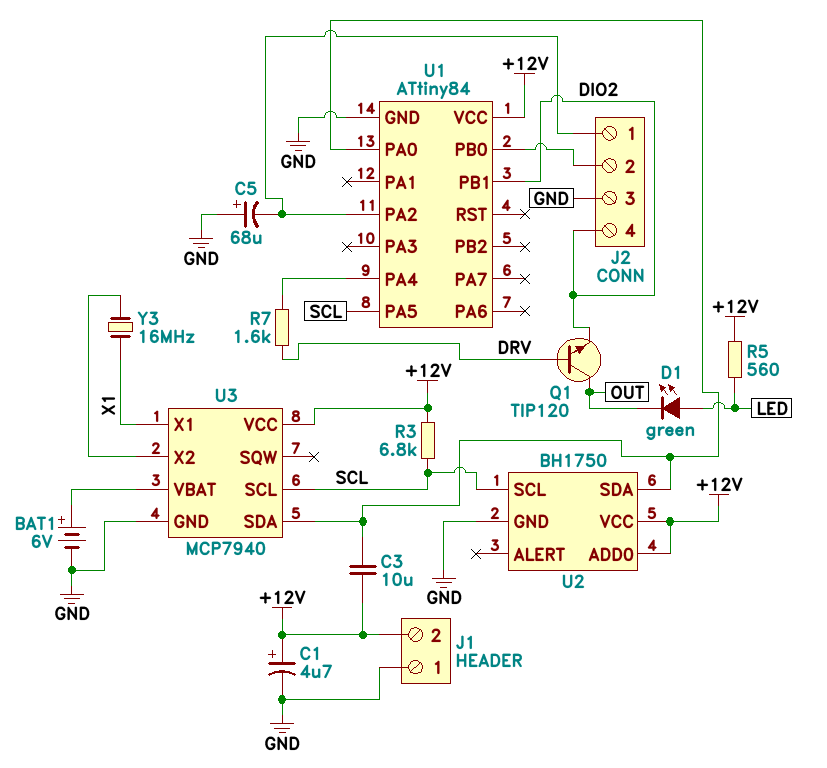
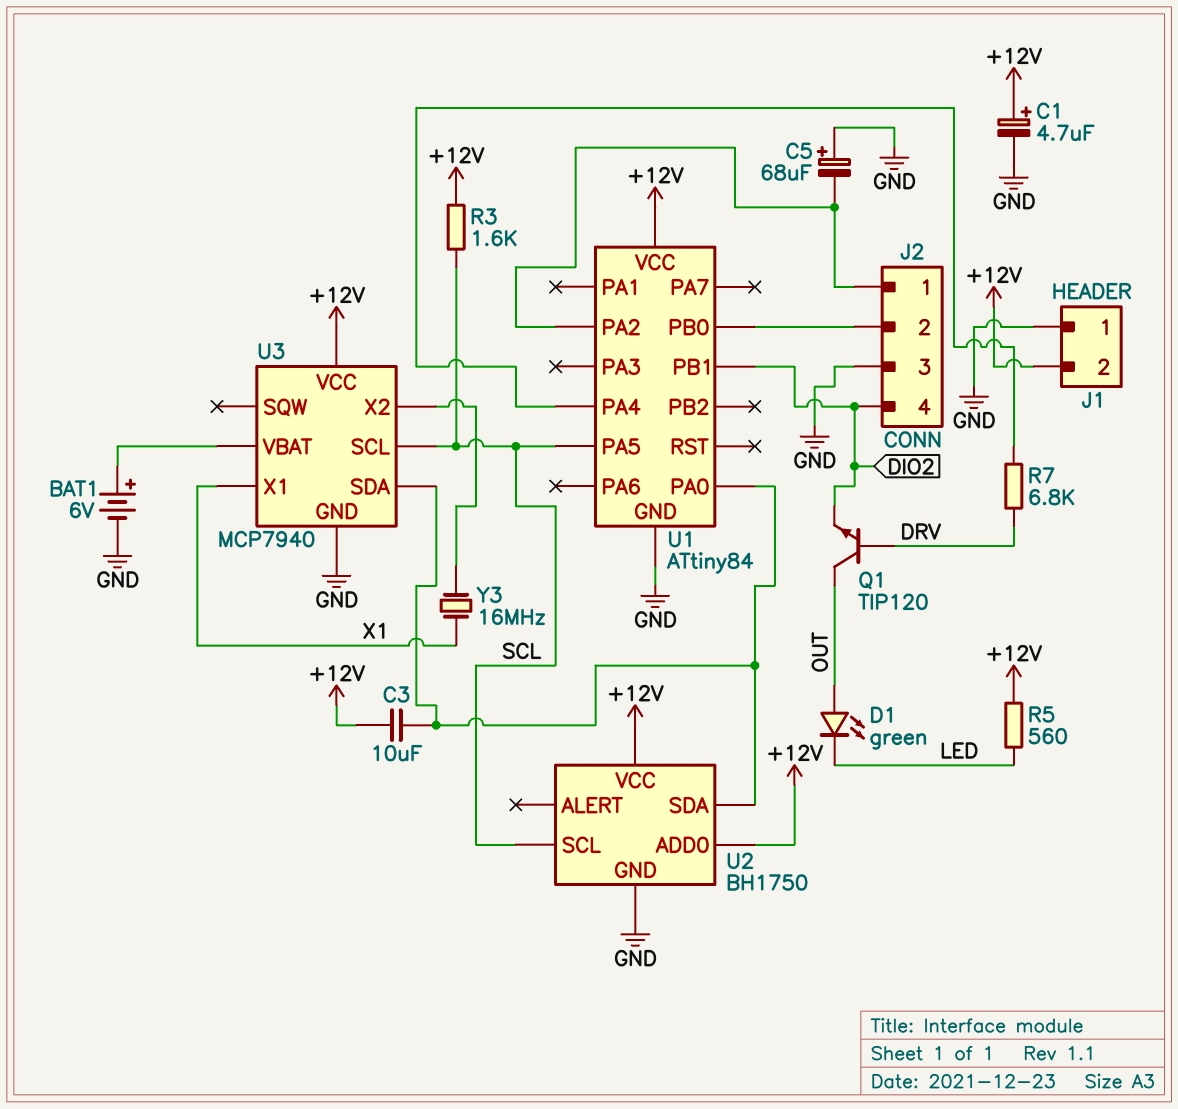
D1: LED green (A LED, K OUT) -> LED green (A OUT, K LED)
R3: 6.8k (+12V, SCL) -> 1.6k (+12V, SCL)
R7: 1.6k (DRV, U1/PA4) -> 6.8k (DRV, U1/PA4)

